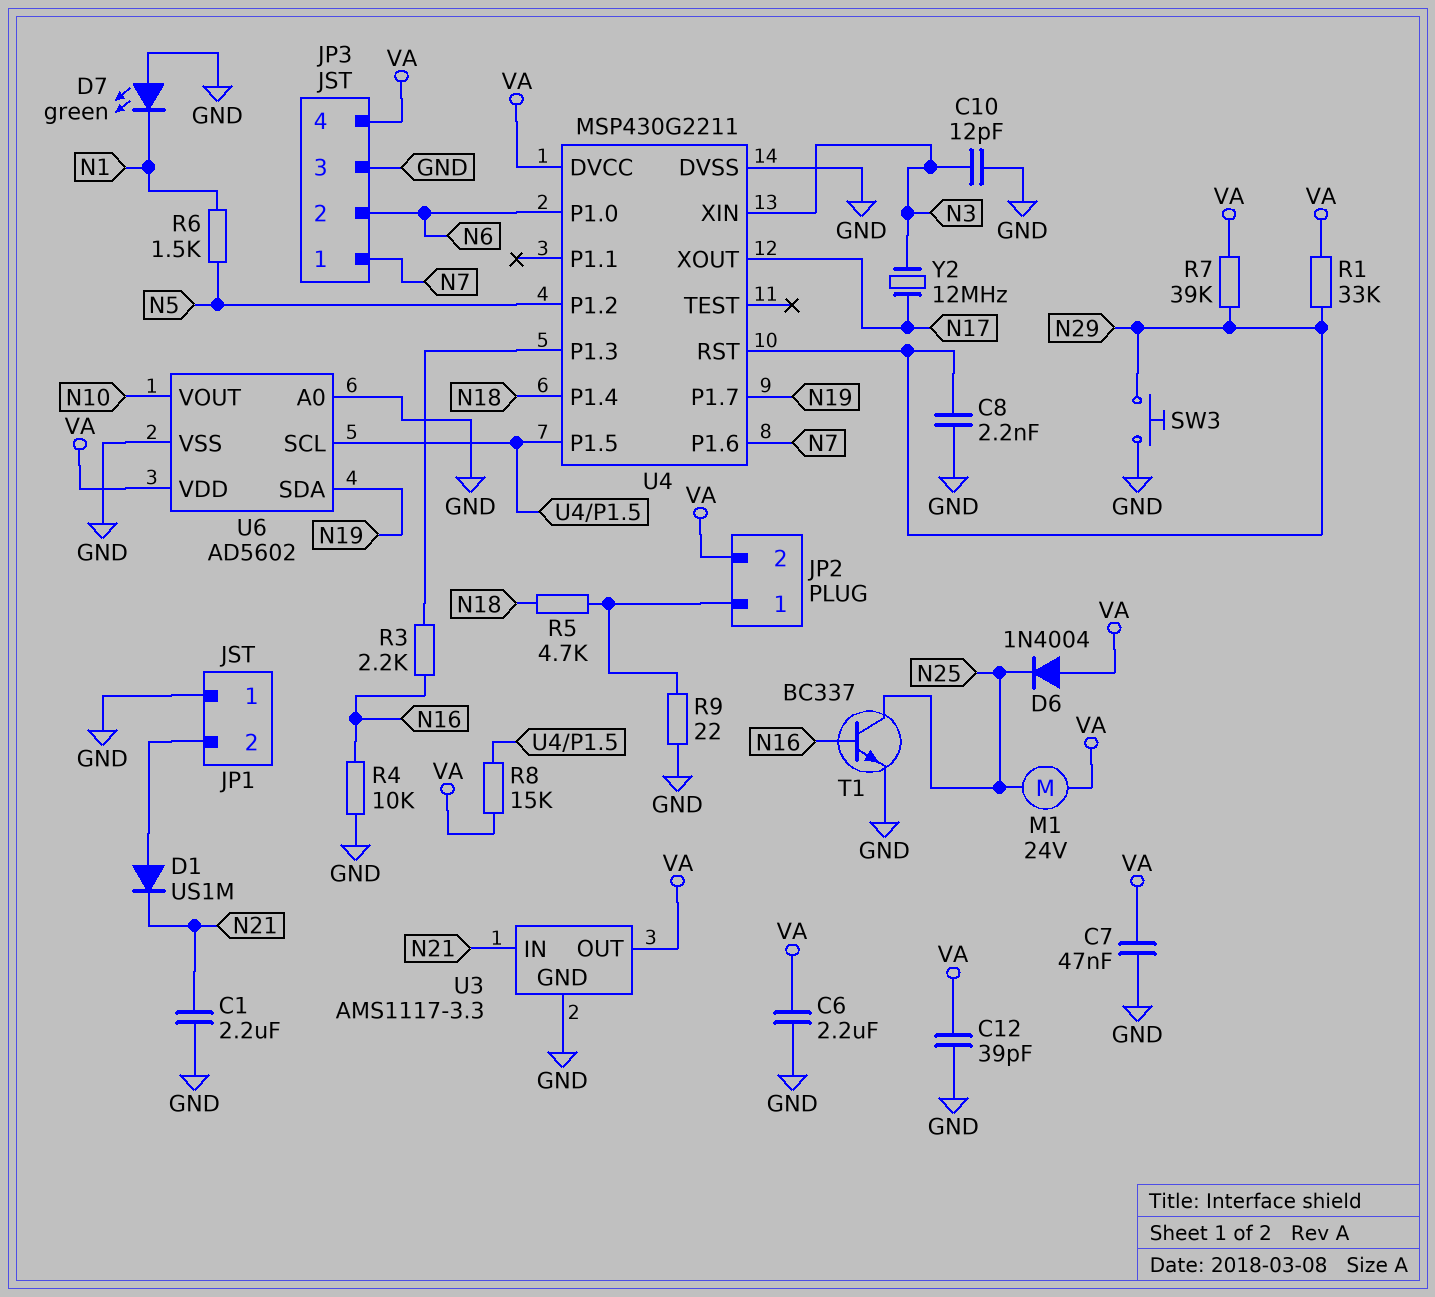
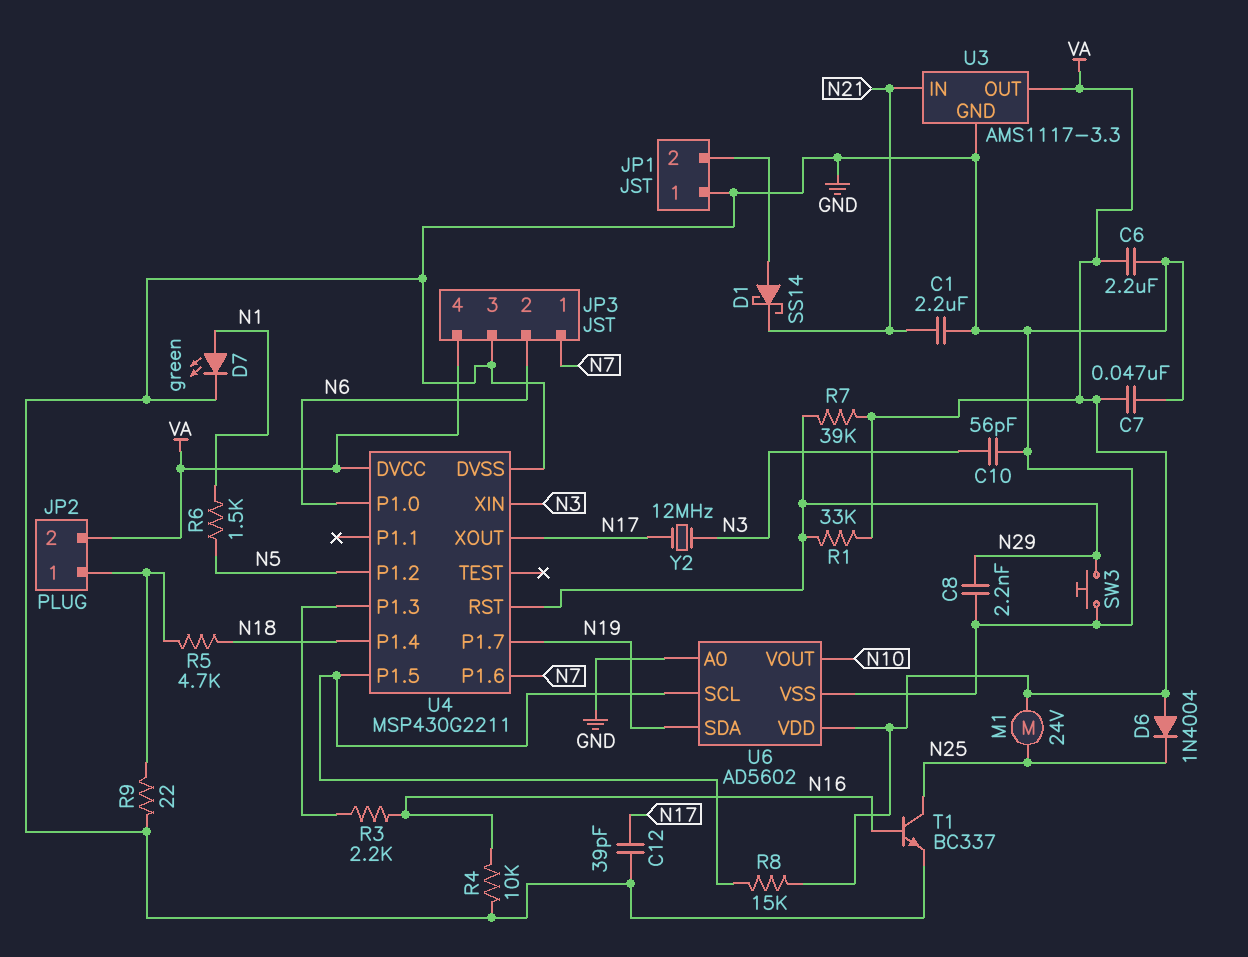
C10: 12pF (GND, N3) -> 56pF (GND, N3)
C12: 39pF (GND, VA) -> 39pF (GND, N17)
D1: diode US1M (A JP1/2, K N21) -> schottky SS14 (A JP1/2, K N21)
D7: LED green (A GND, K N1) -> LED green (A N1, K GND)

